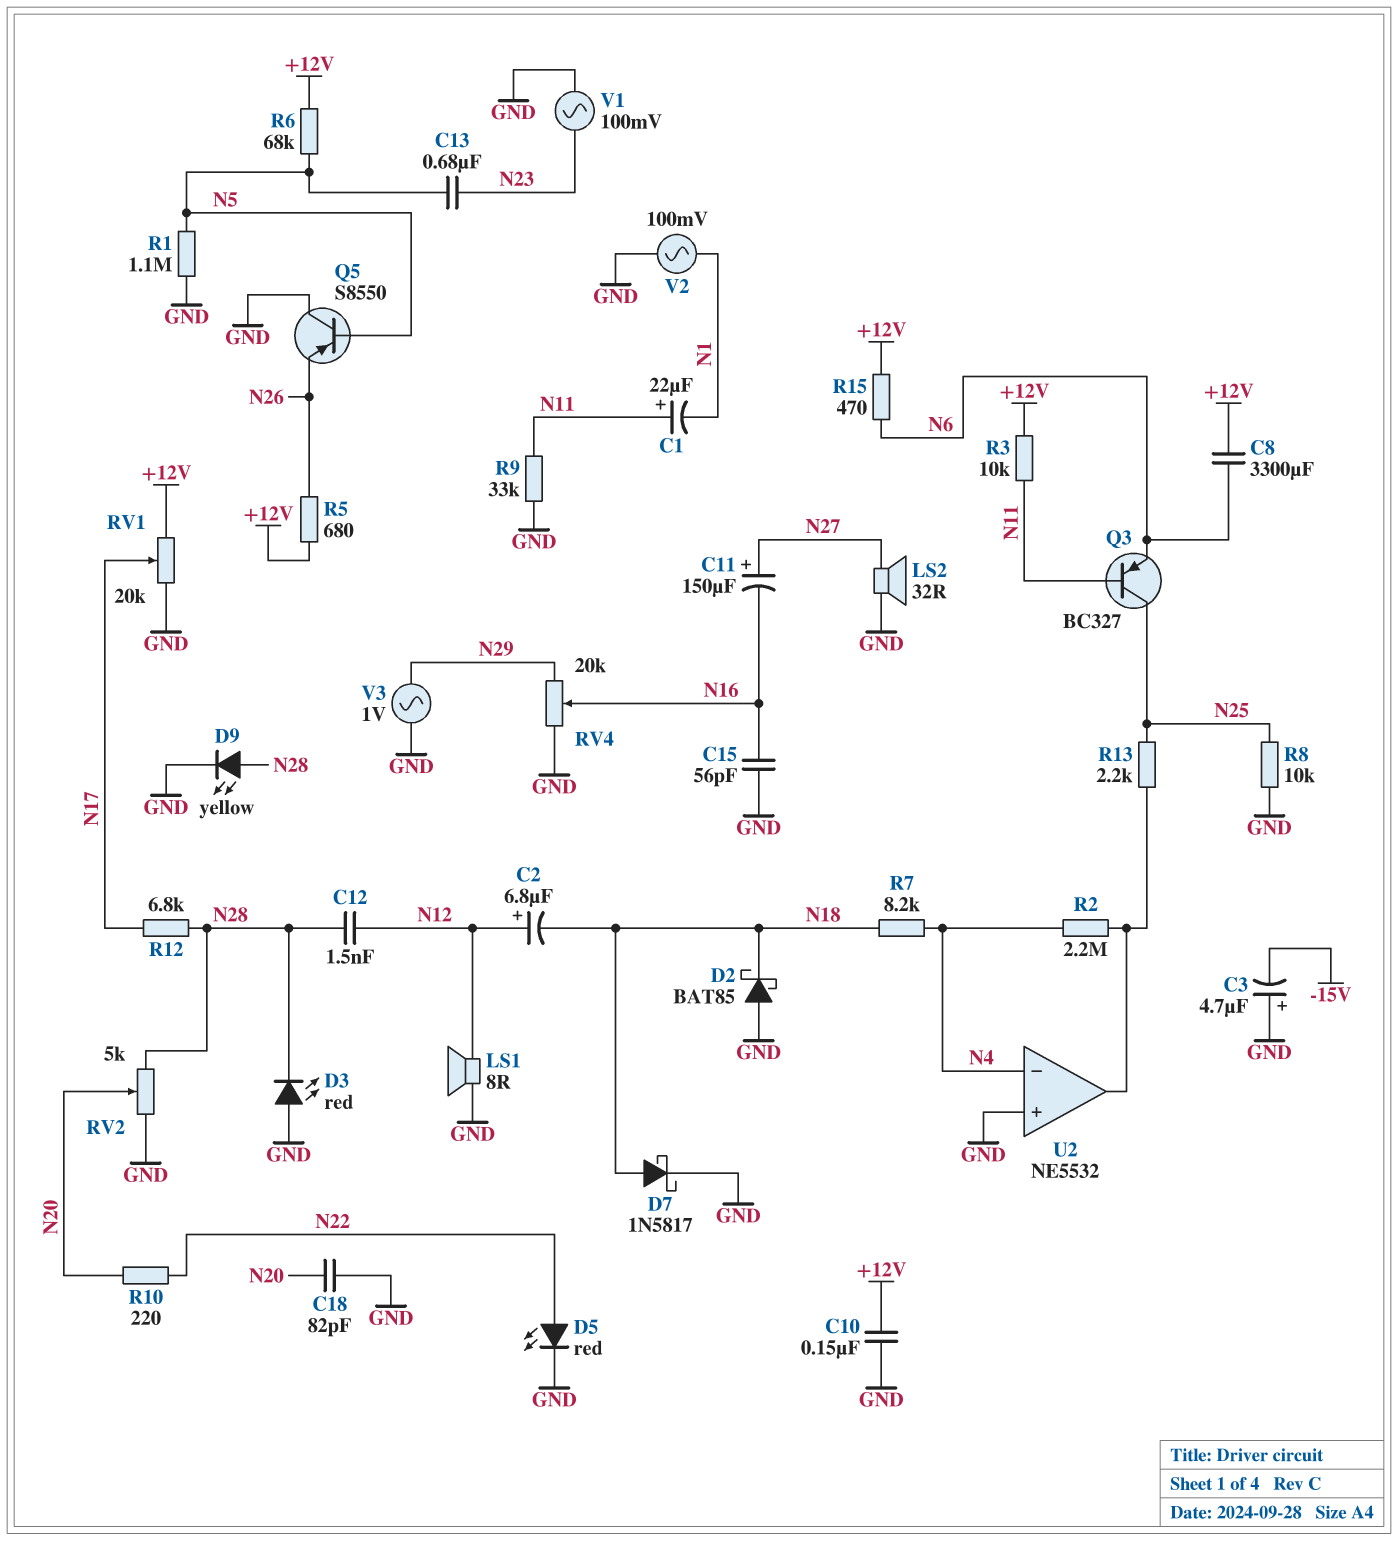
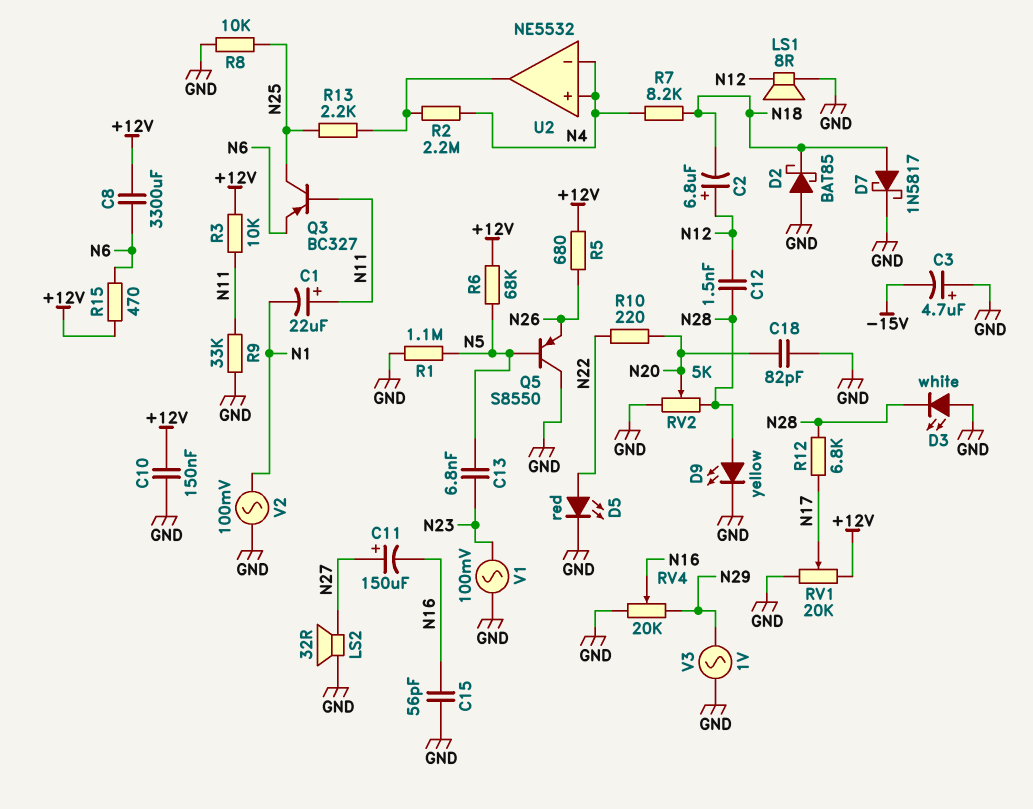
C13: 680nF (N5, N23) -> 6.8nF (N5, N23)
D3: LED red (A GND, K N28) -> LED white (A GND, K N28)
U2 pin in+: GND -> N4

